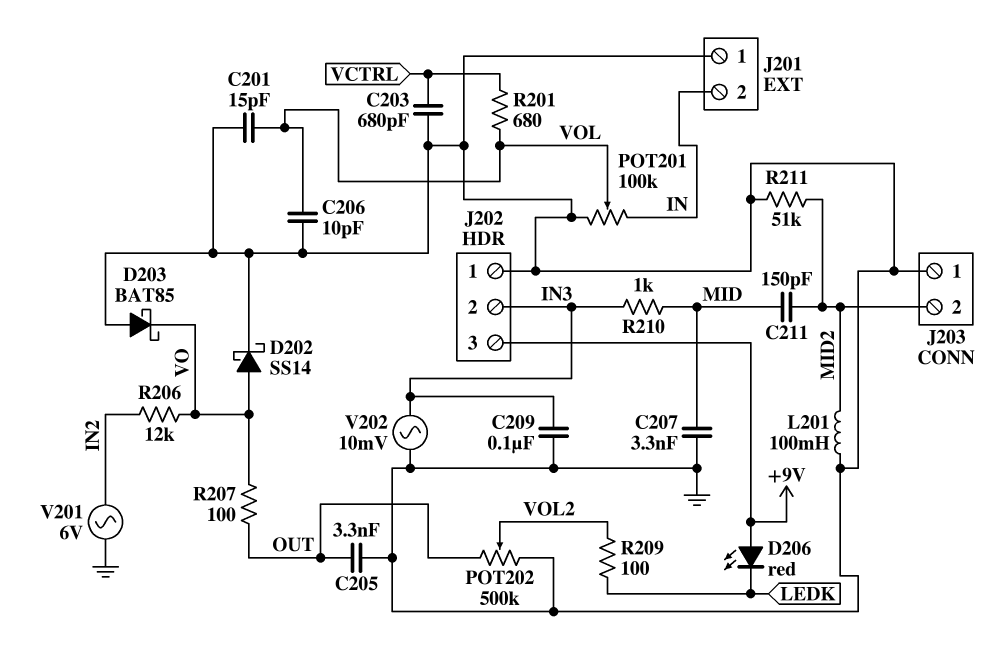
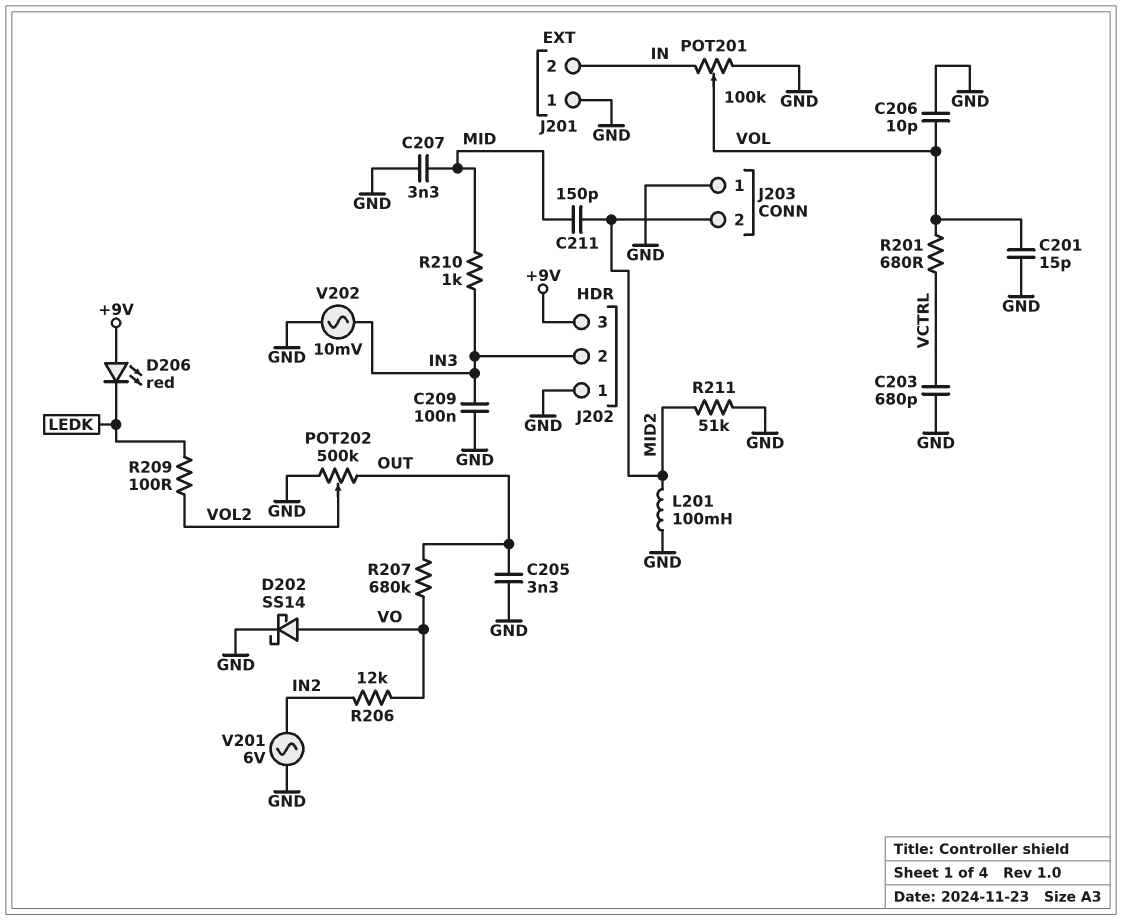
D203: schottky BAT85 (A GND, K VO) -> none
R207: 100 (OUT, VO) -> 680k (OUT, VO)

